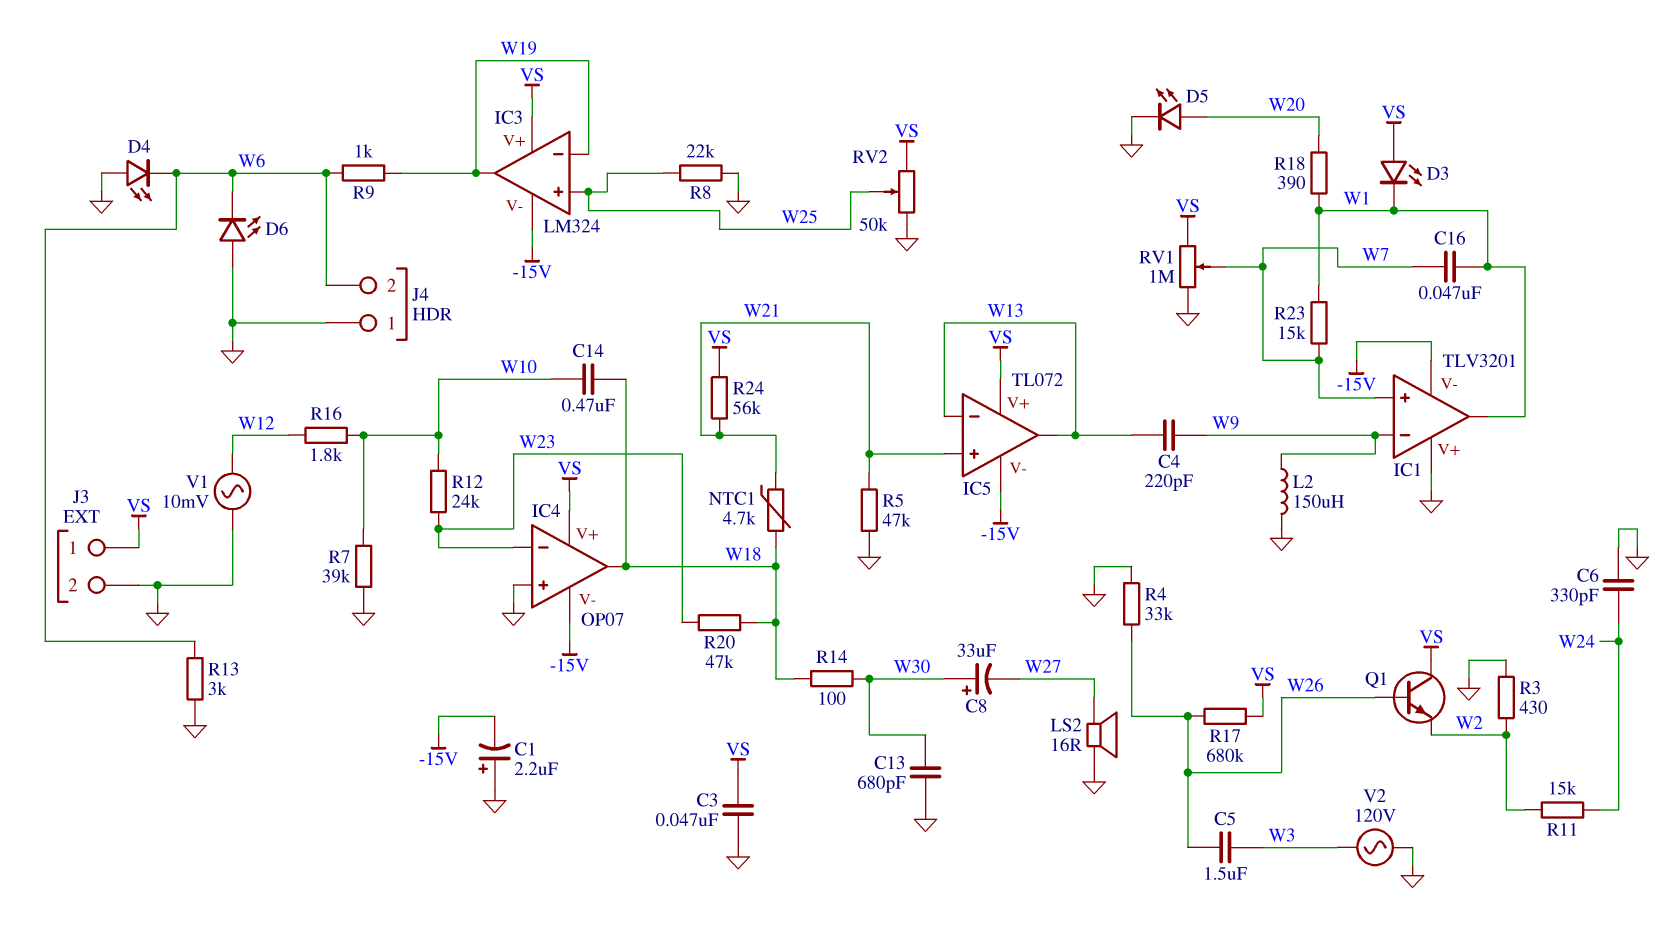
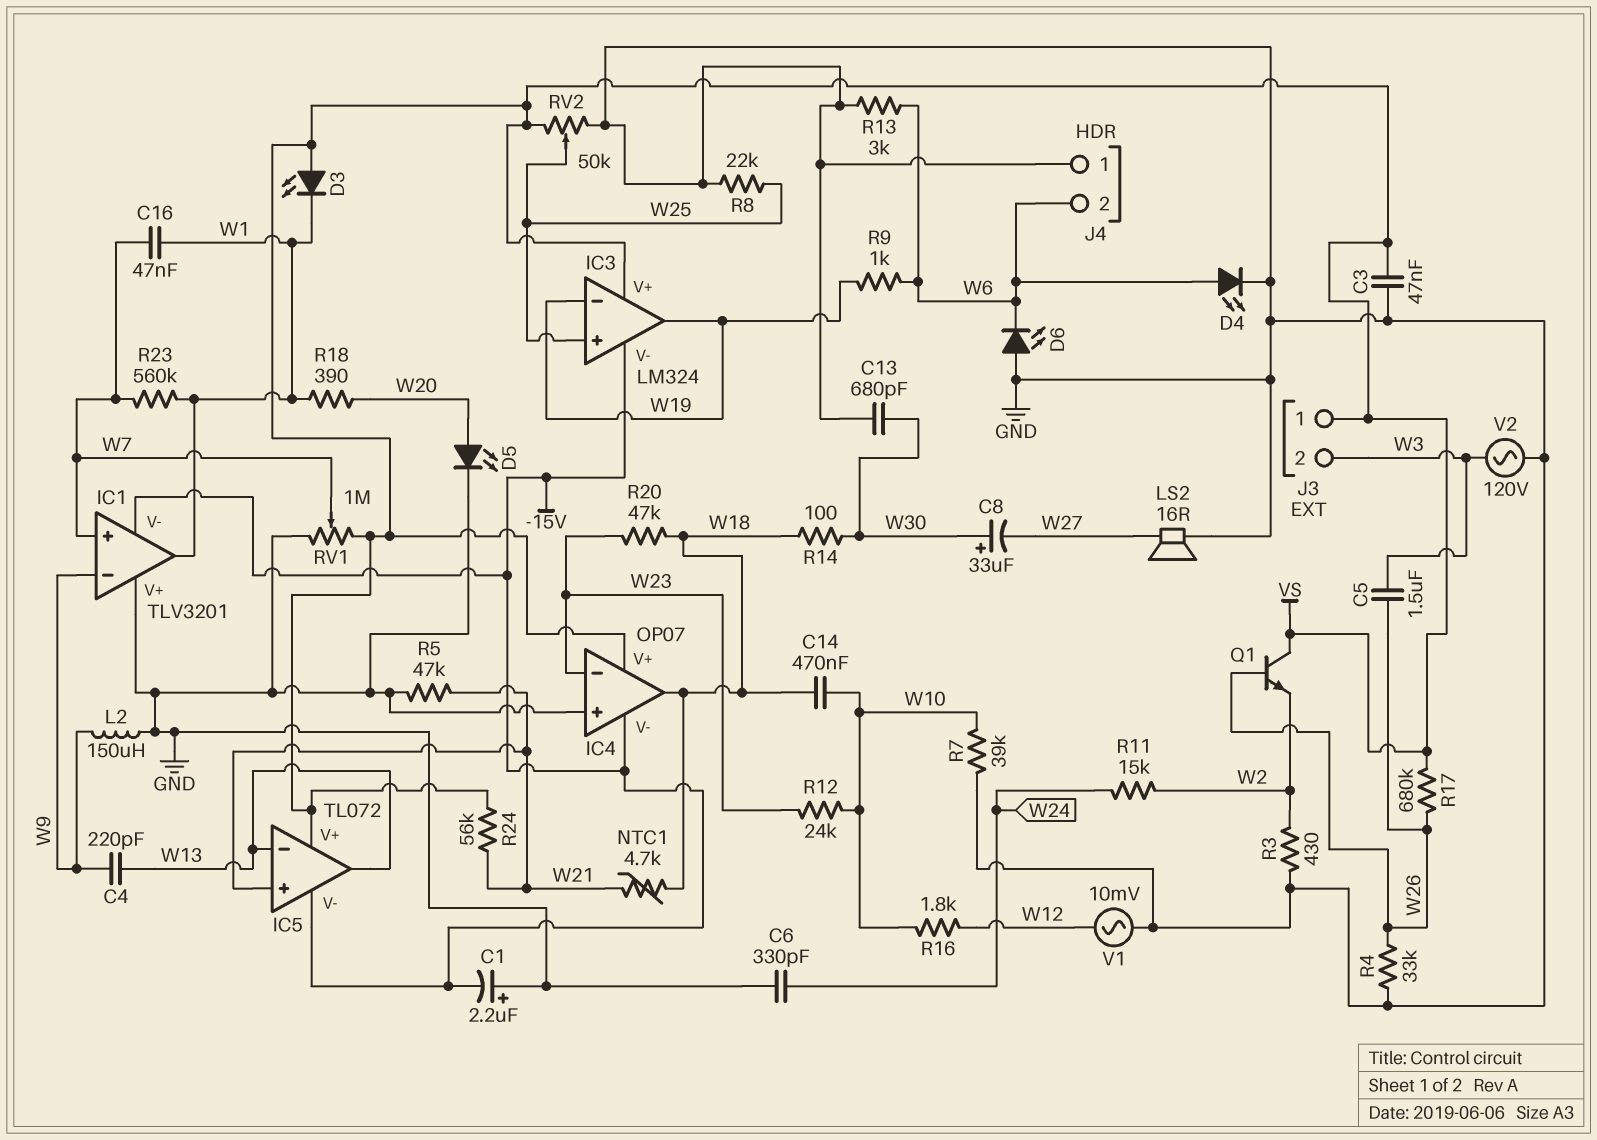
D4: LED (A GND, K W6) -> LED (A W6, K GND)
J3 pin 2: GND -> W3
R23: 15k (W1, W7) -> 560k (W1, W7)

